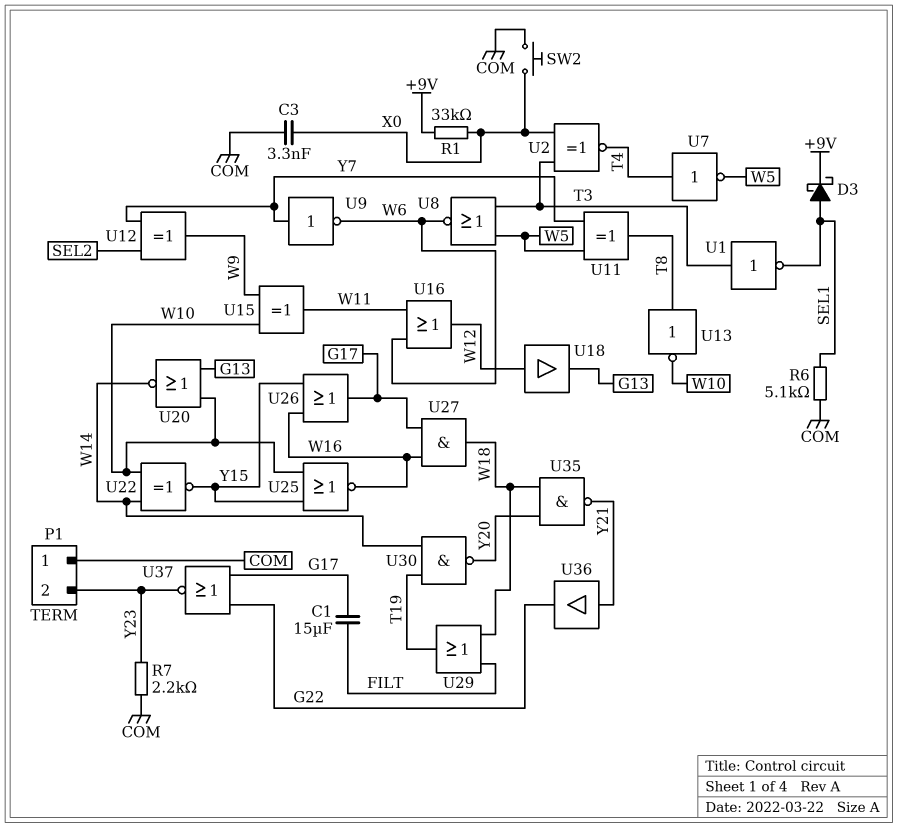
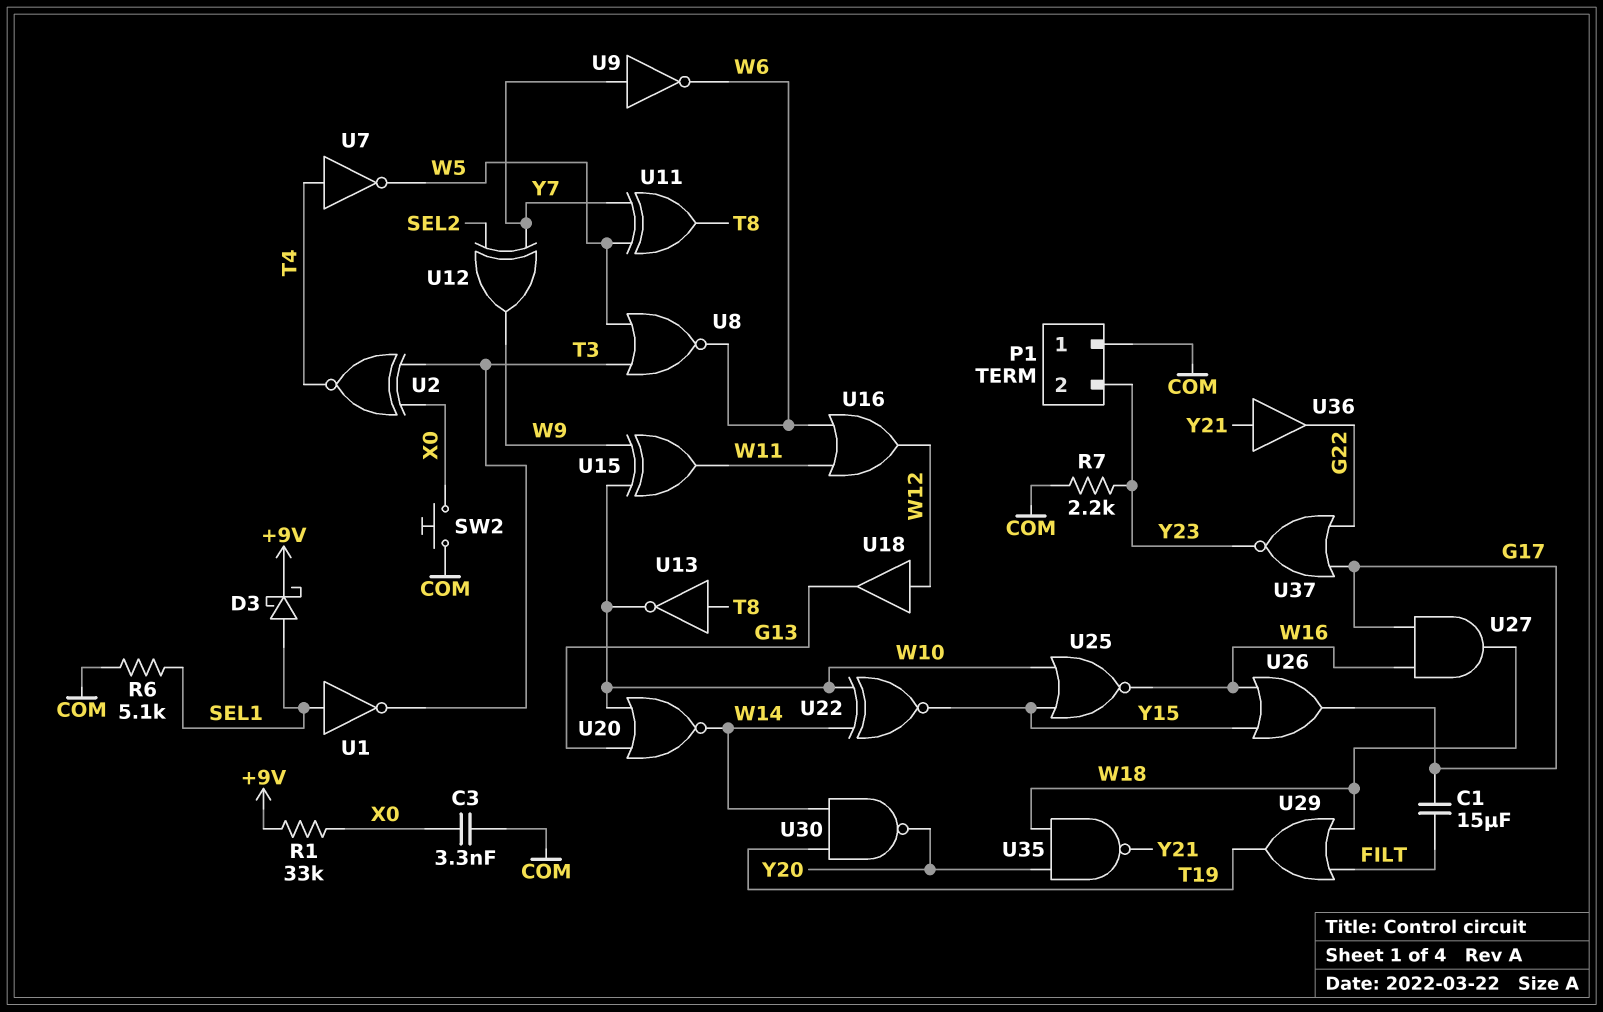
U1: NOT (in T3, out SEL1) -> NOT (in SEL1, out T3)

